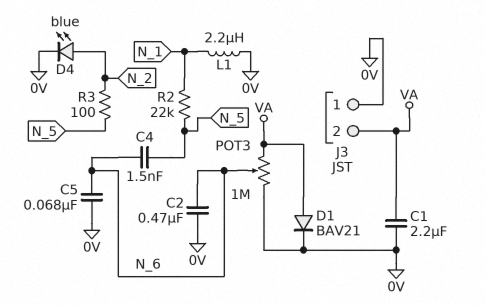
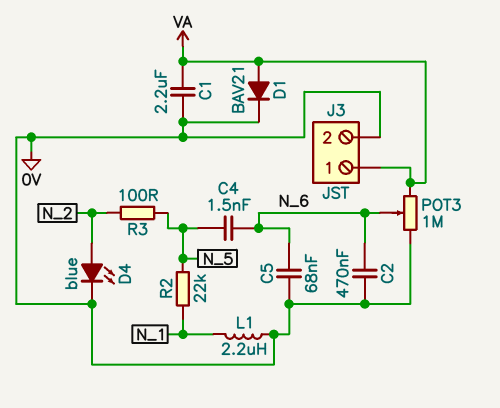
J3 pin 1: 0V -> VA
J3 pin 2: VA -> 0V

